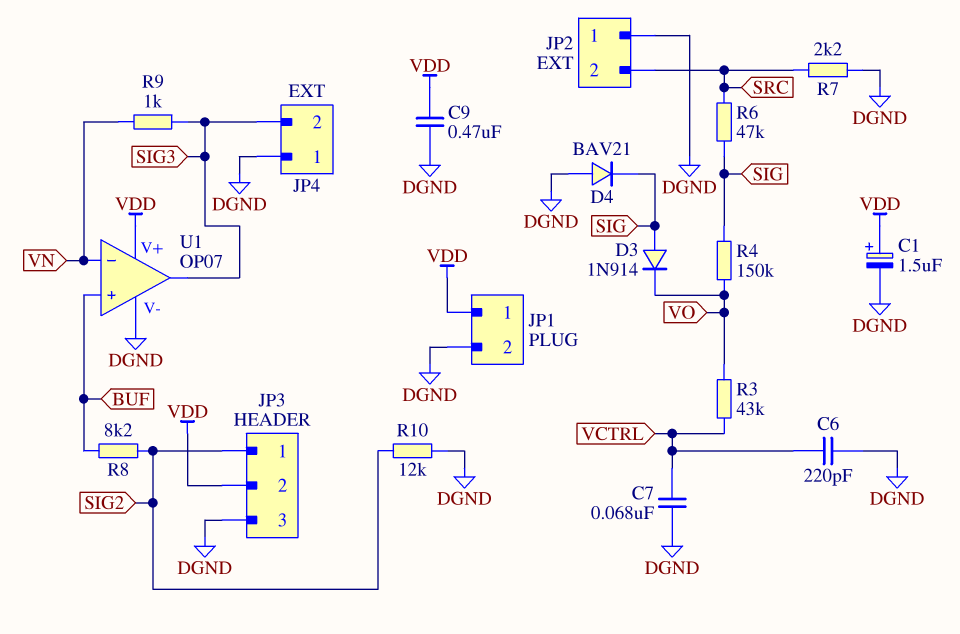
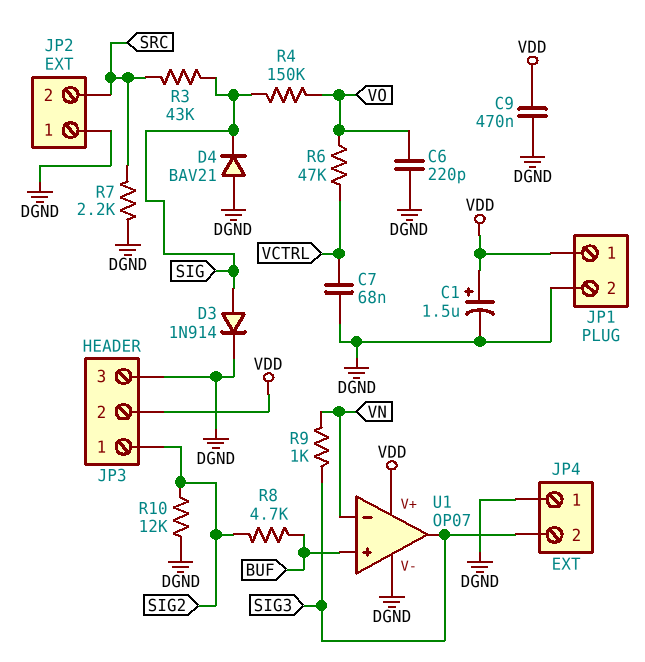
C6: 220pF (DGND, VCTRL) -> 220pF (DGND, VO)
D3: diode 1N914 (A SIG, K VO) -> diode 1N914 (A SIG, K DGND)
R3: 43k (VCTRL, VO) -> 43k (SIG, SRC)
R6: 47k (SIG, SRC) -> 47k (VCTRL, VO)
R8: 8.2k (BUF, SIG2) -> 4.7k (BUF, SIG2)

